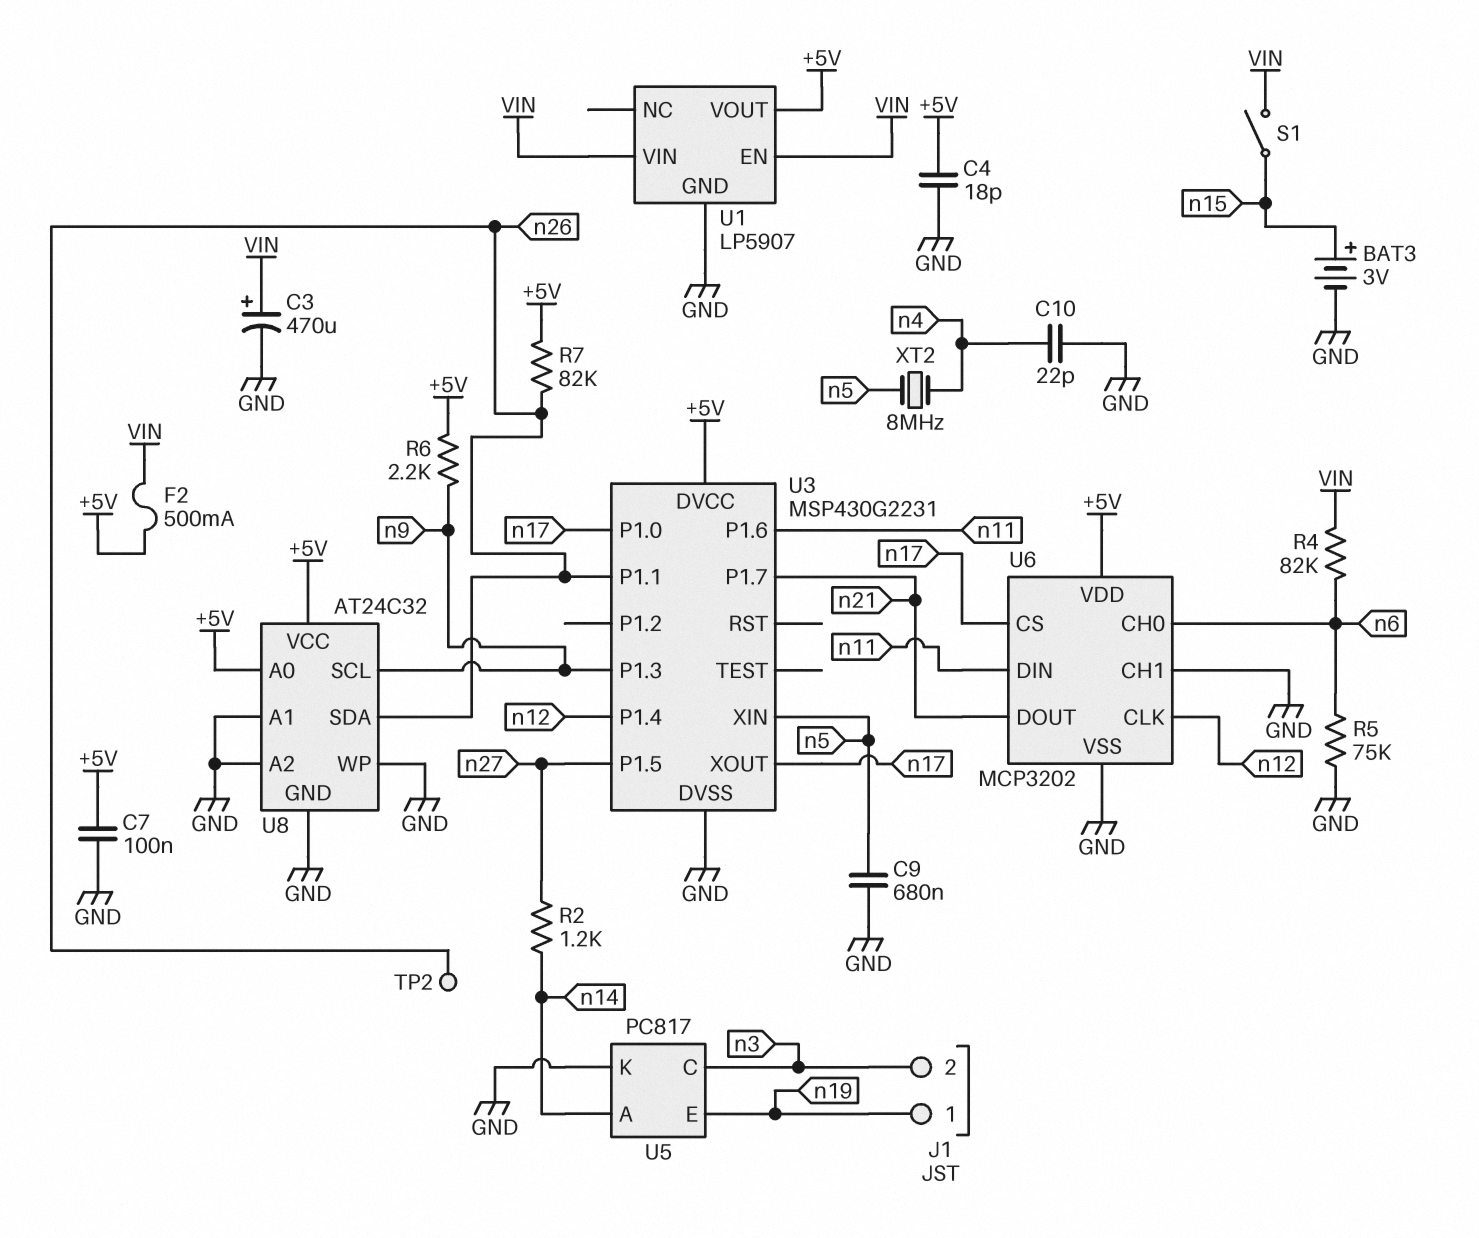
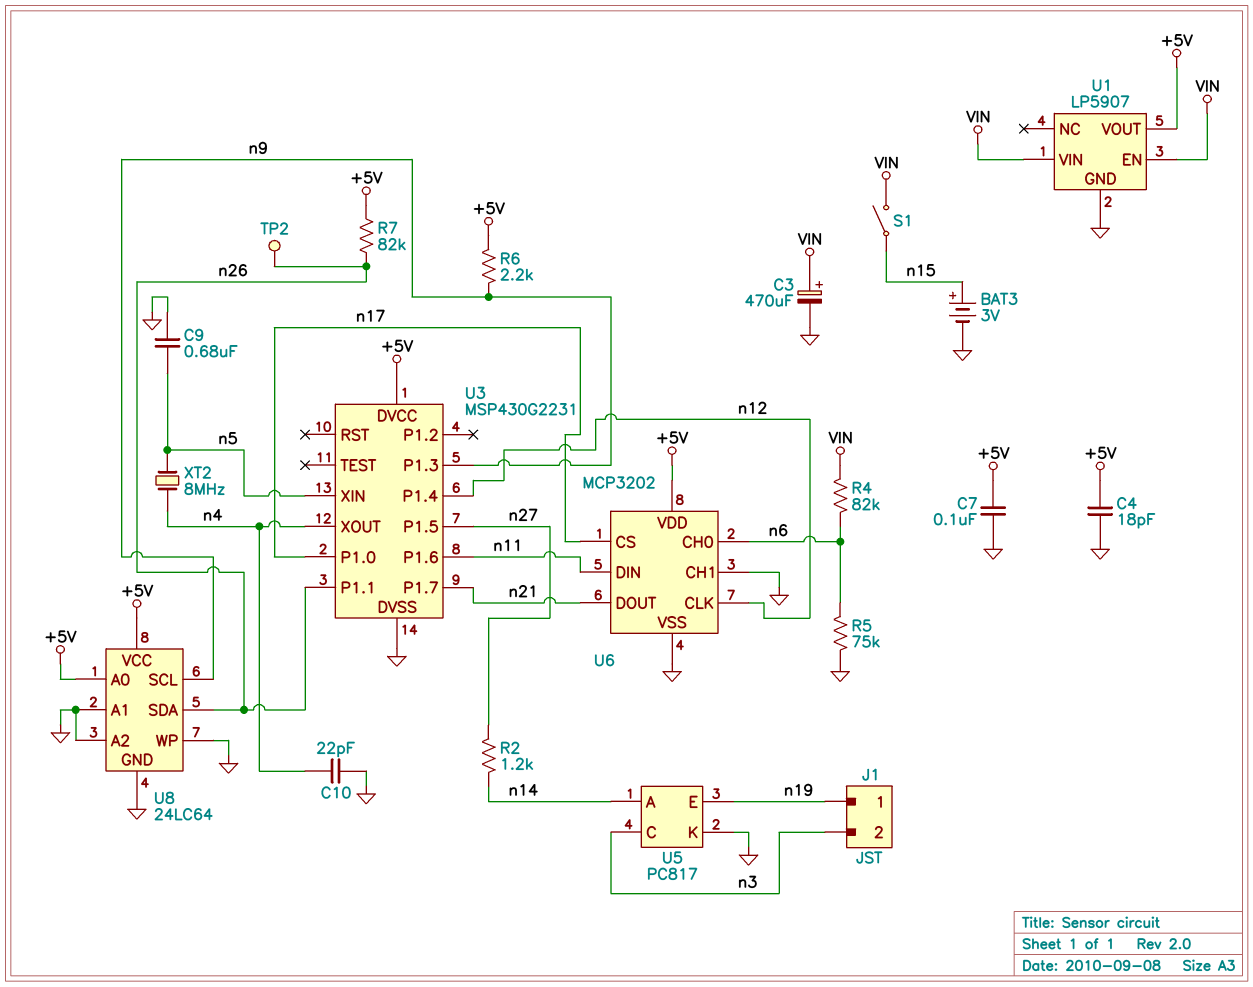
F2: 500mA (+5V, VIN) -> none
U3 pin XOUT: n17 -> n4
U8: AT24C32 -> 24LC64

